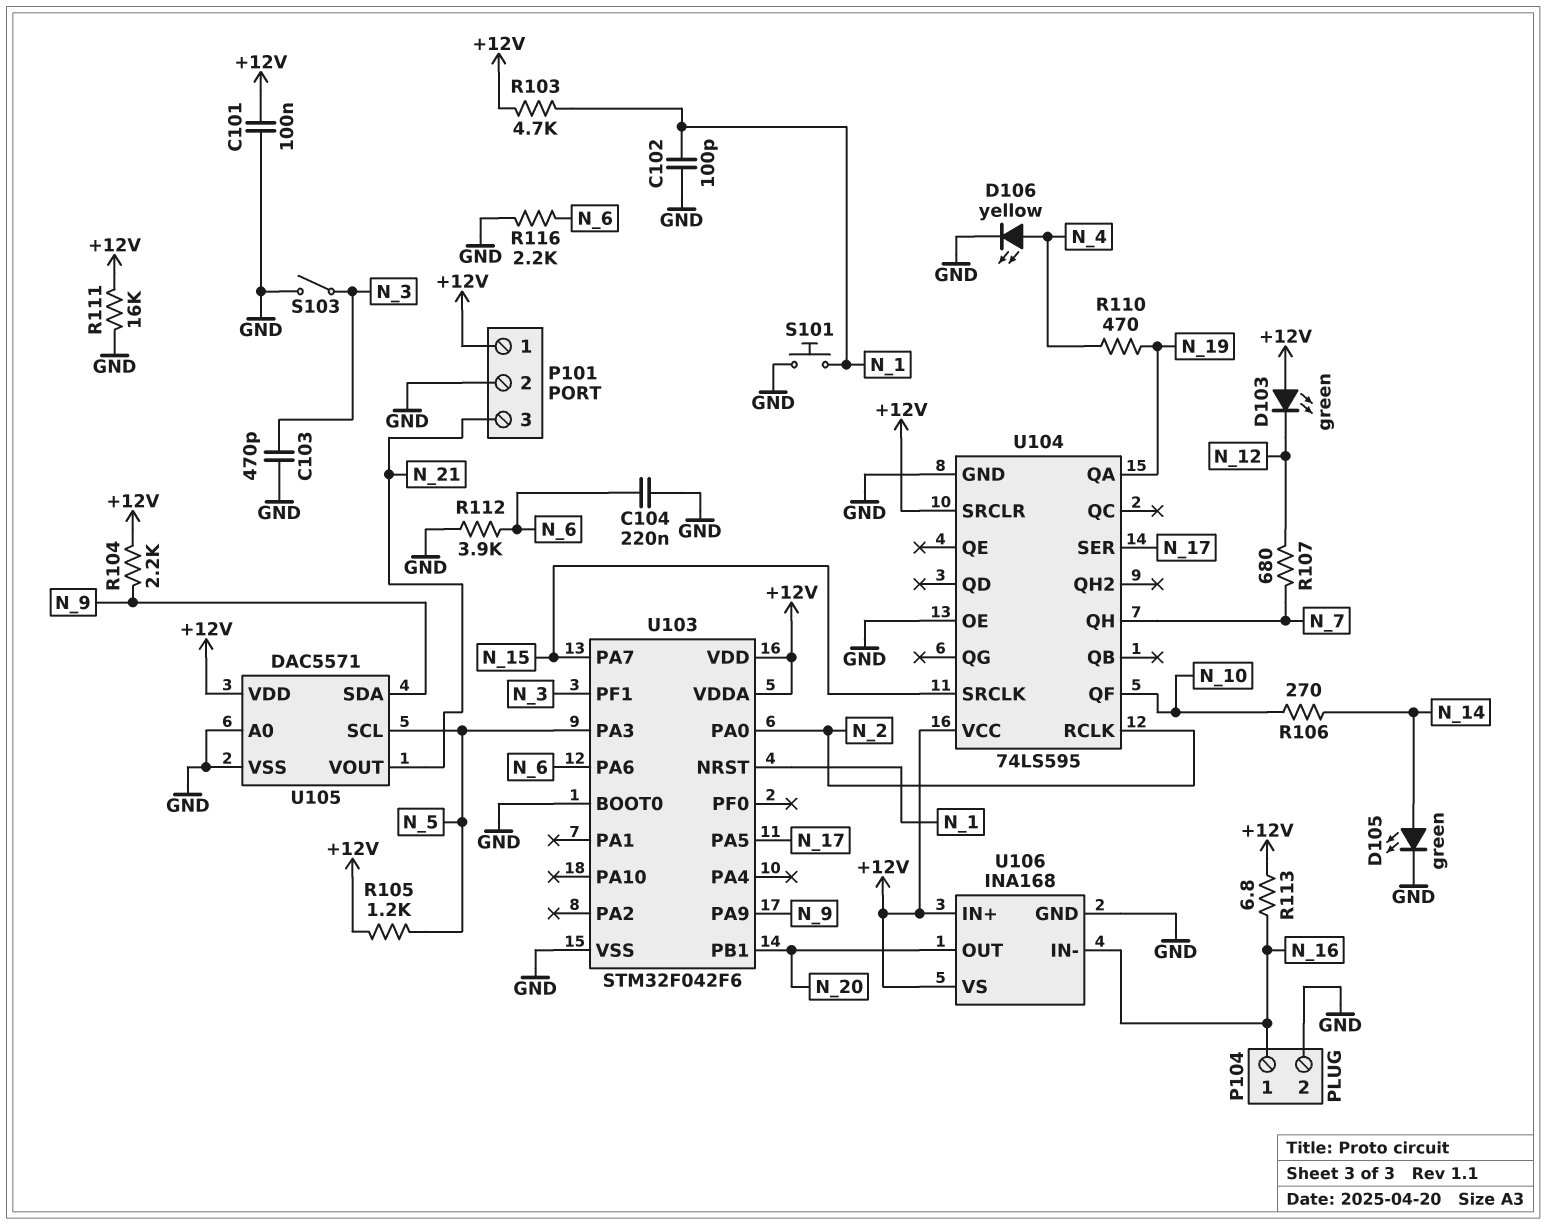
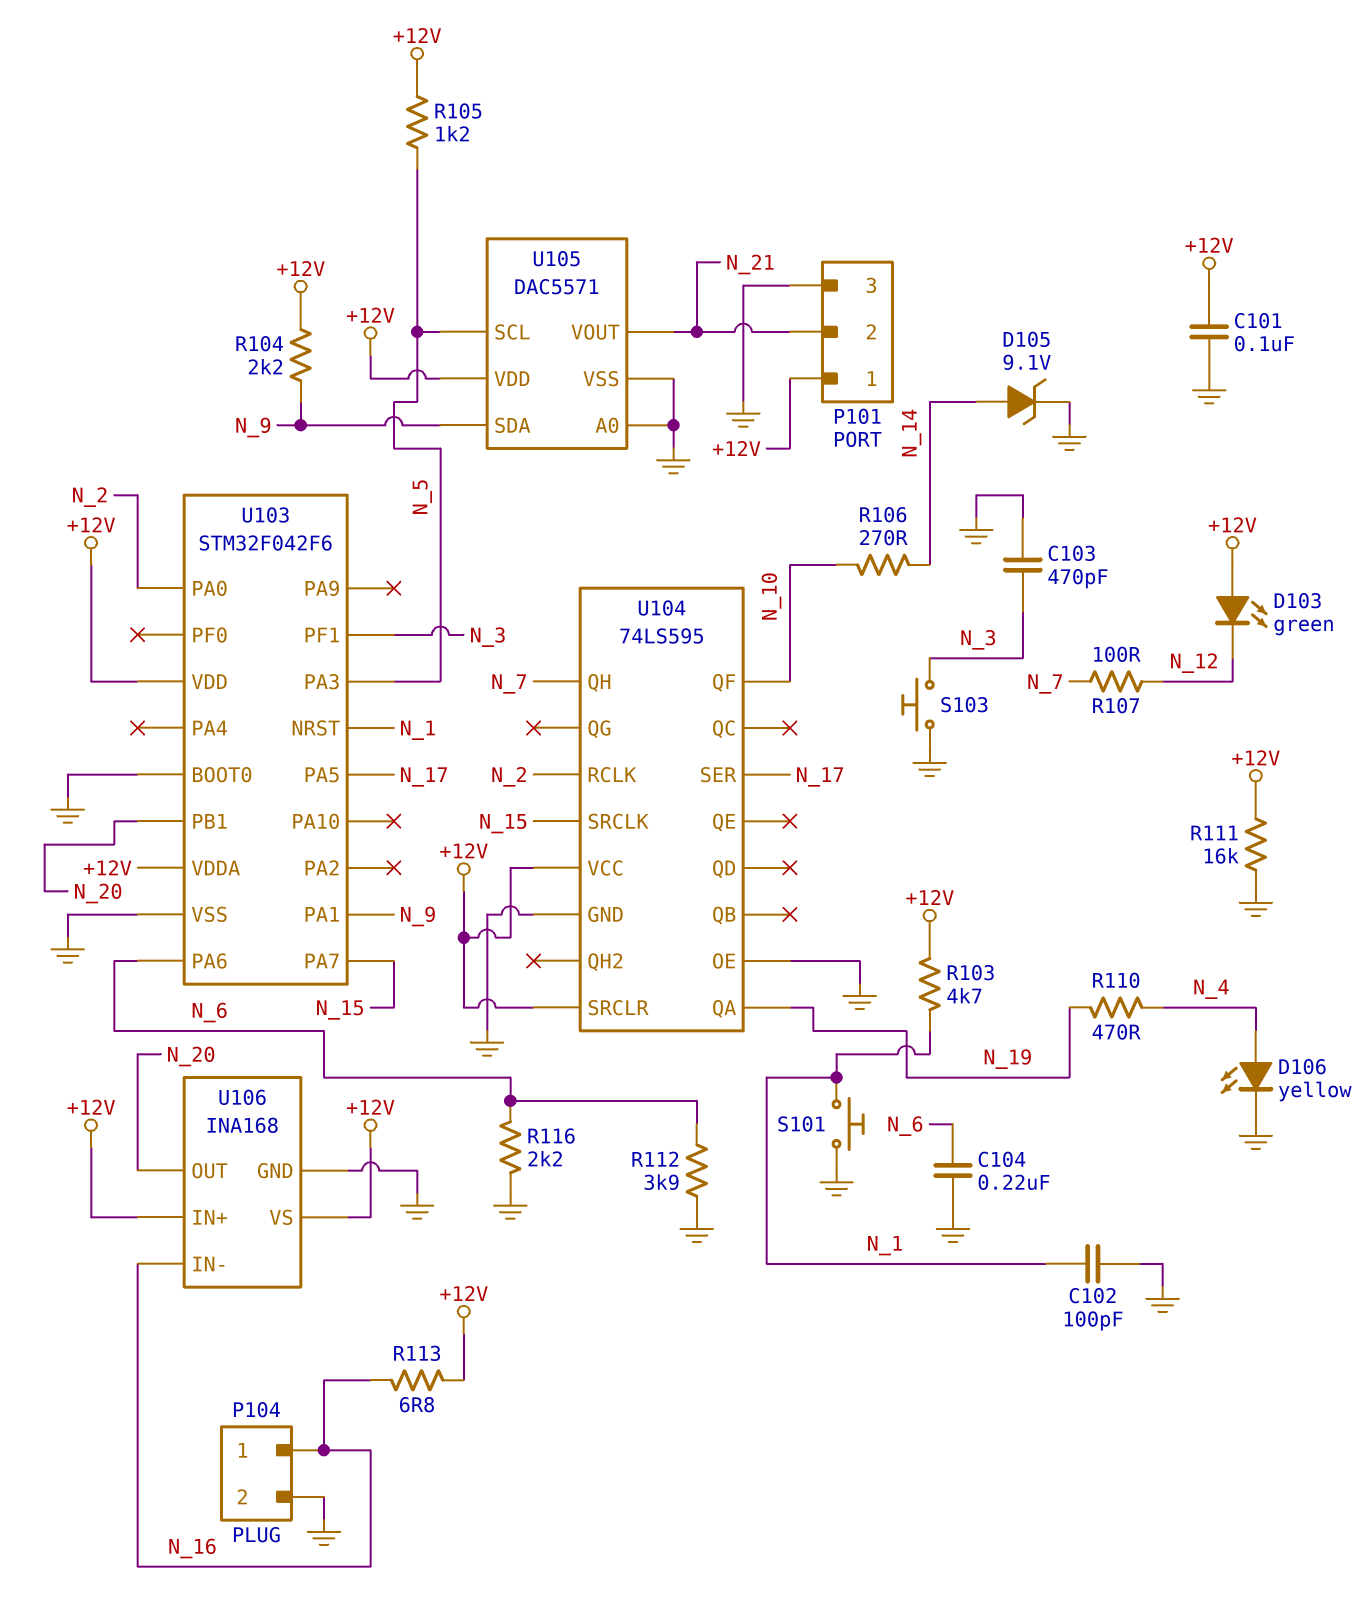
D105: LED green (A N_14, K GND) -> zener 9.1V (A N_14, K GND)
P101 pin 2: GND -> N_21
P101 pin 3: N_21 -> GND
R107: 680 (N_7, N_12) -> 100 (N_7, N_12)
S103: switch (GND, N_3) -> button (GND, N_3)
U103 pin PA1: none -> N_9
U103 pin PA9: N_9 -> none

